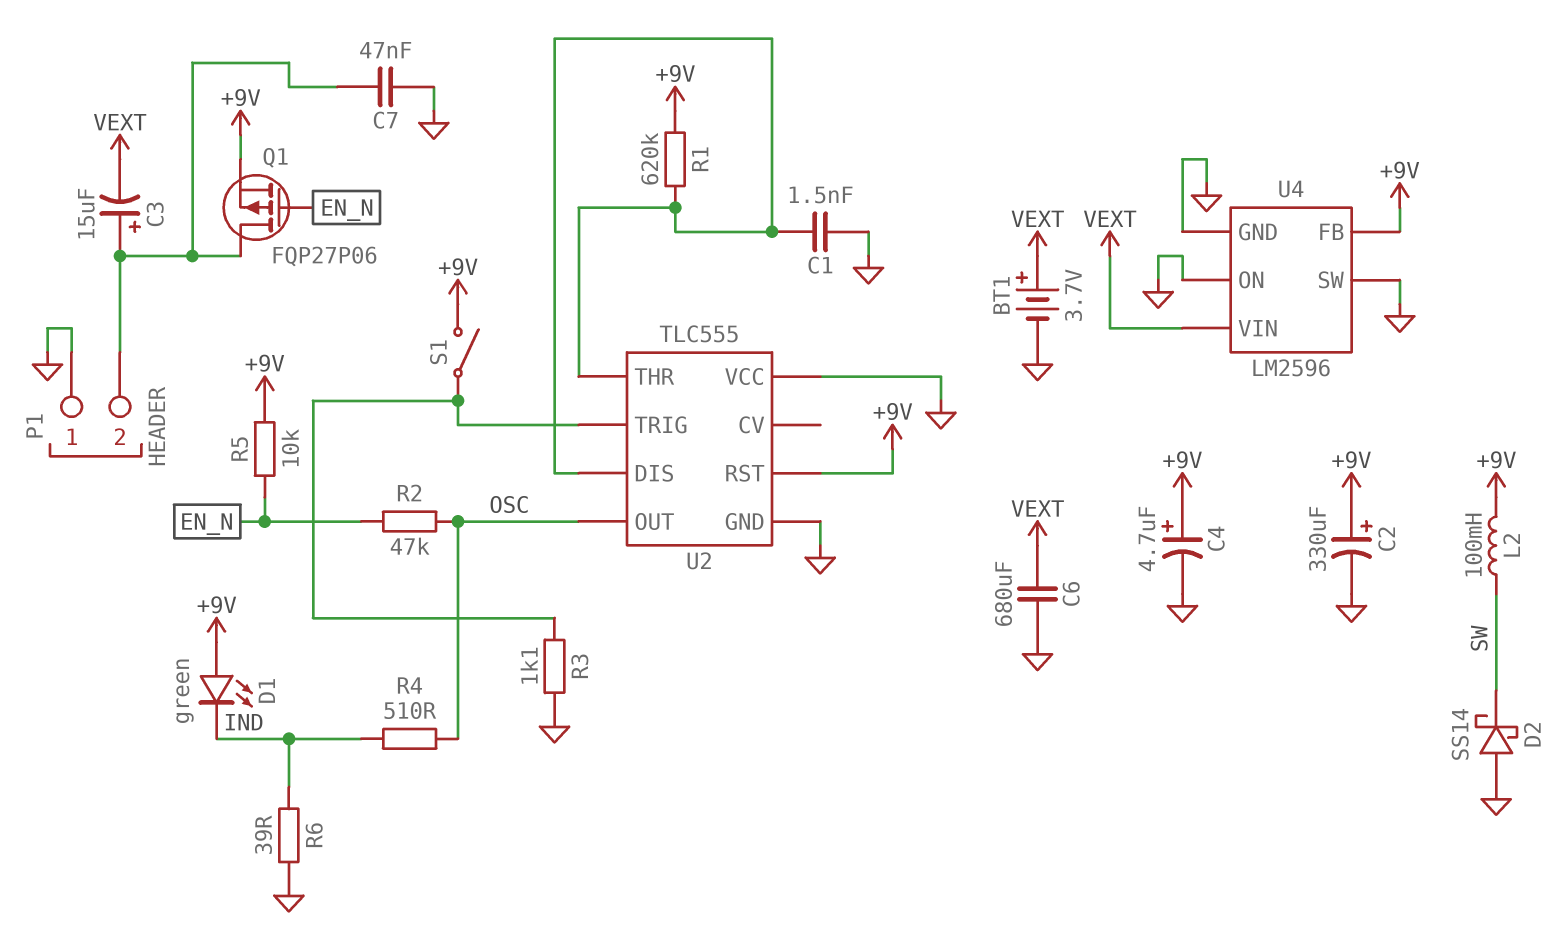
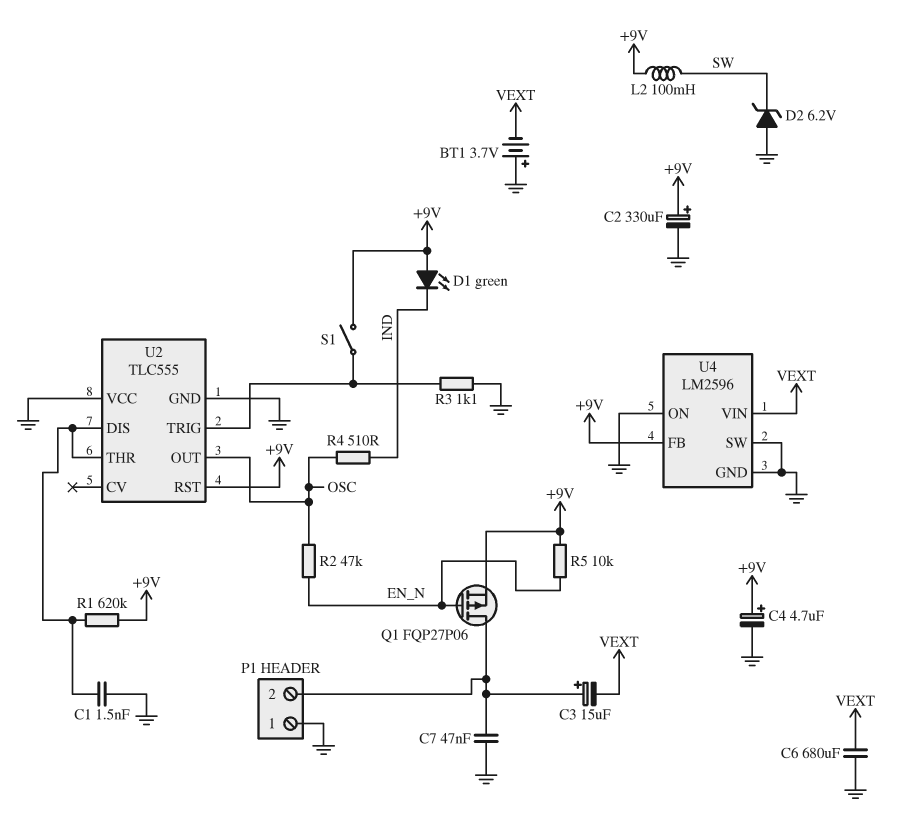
BT1: 3.7V (plus VEXT, minus GND) -> 3.7V (plus GND, minus VEXT)
D2: schottky SS14 (A GND, K SW) -> zener 6.2V (A GND, K SW)
R6: 39 (GND, IND) -> none

